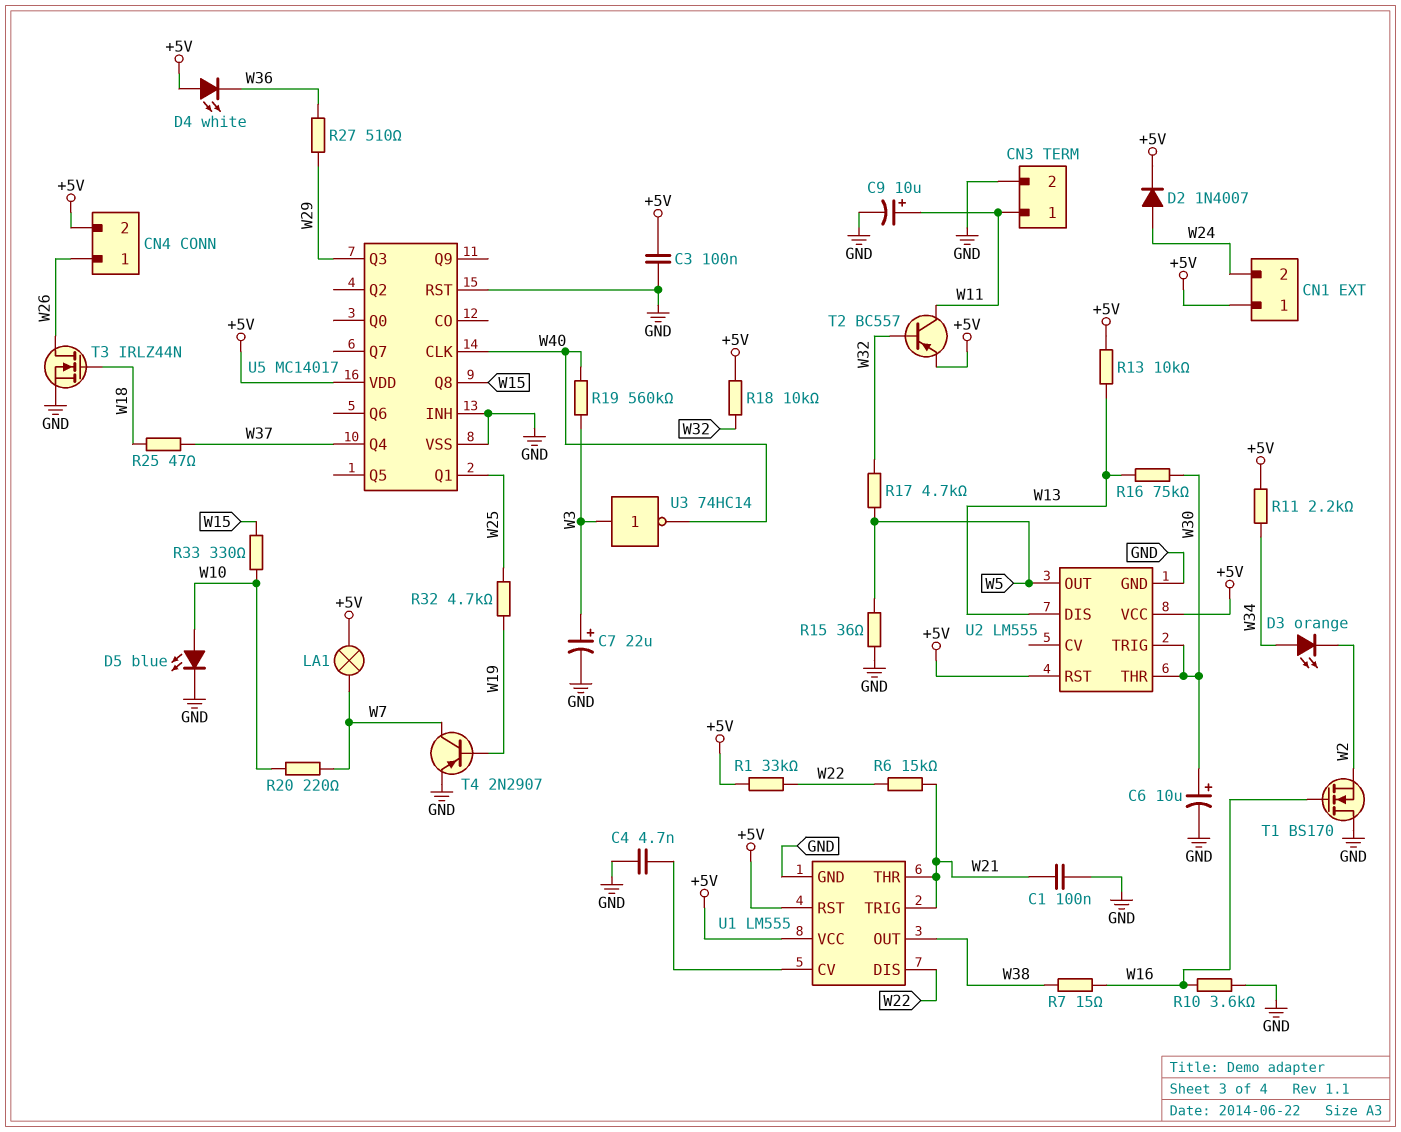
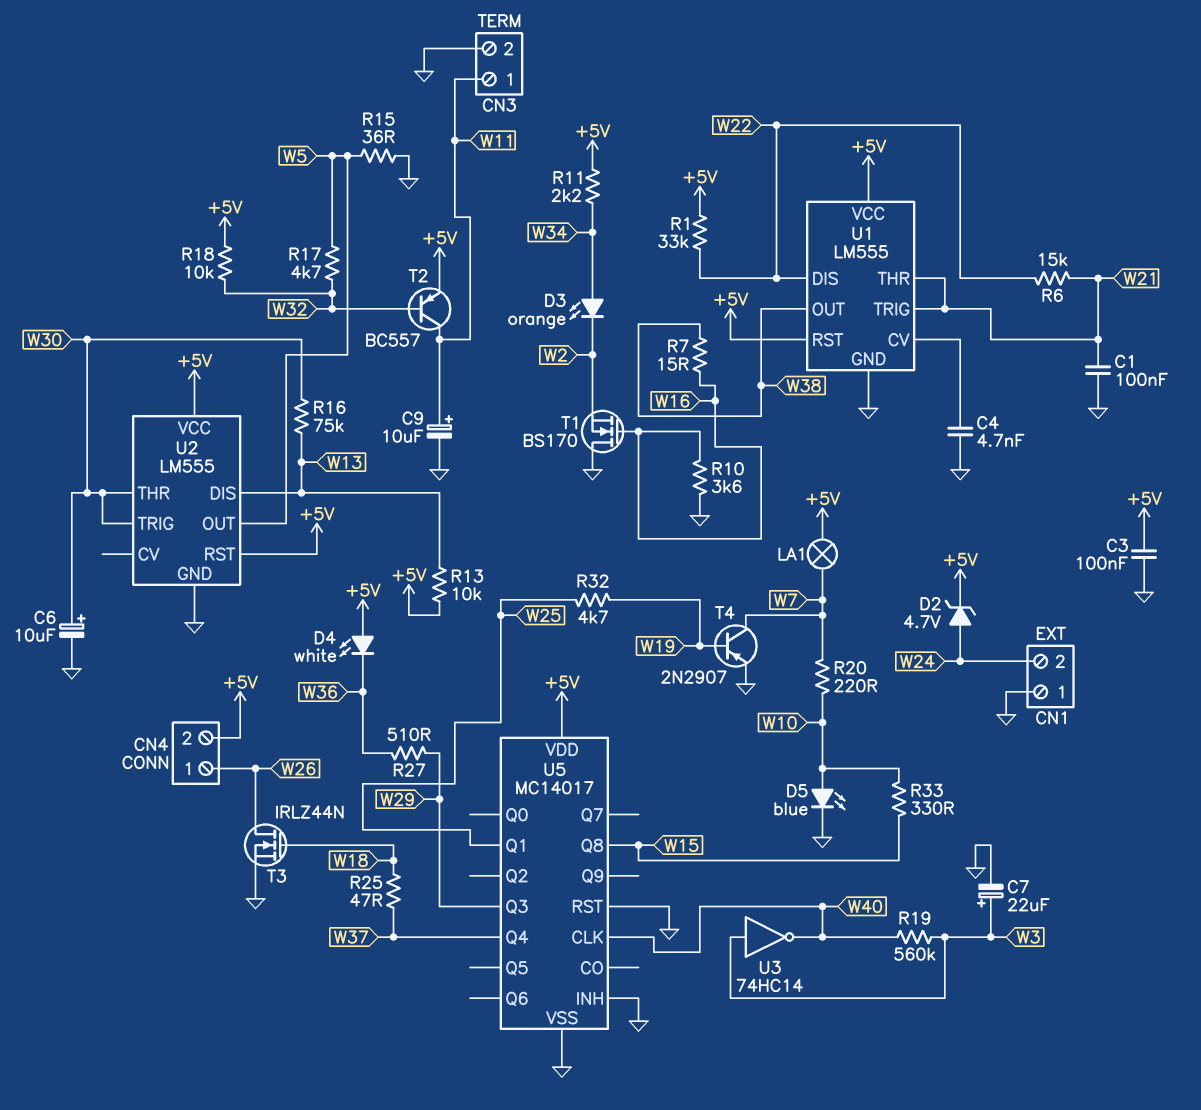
CN1 pin 1: +5V -> GND
D2: diode 1N4007 (A W24, K +5V) -> zener 4.7V (A W24, K +5V)

